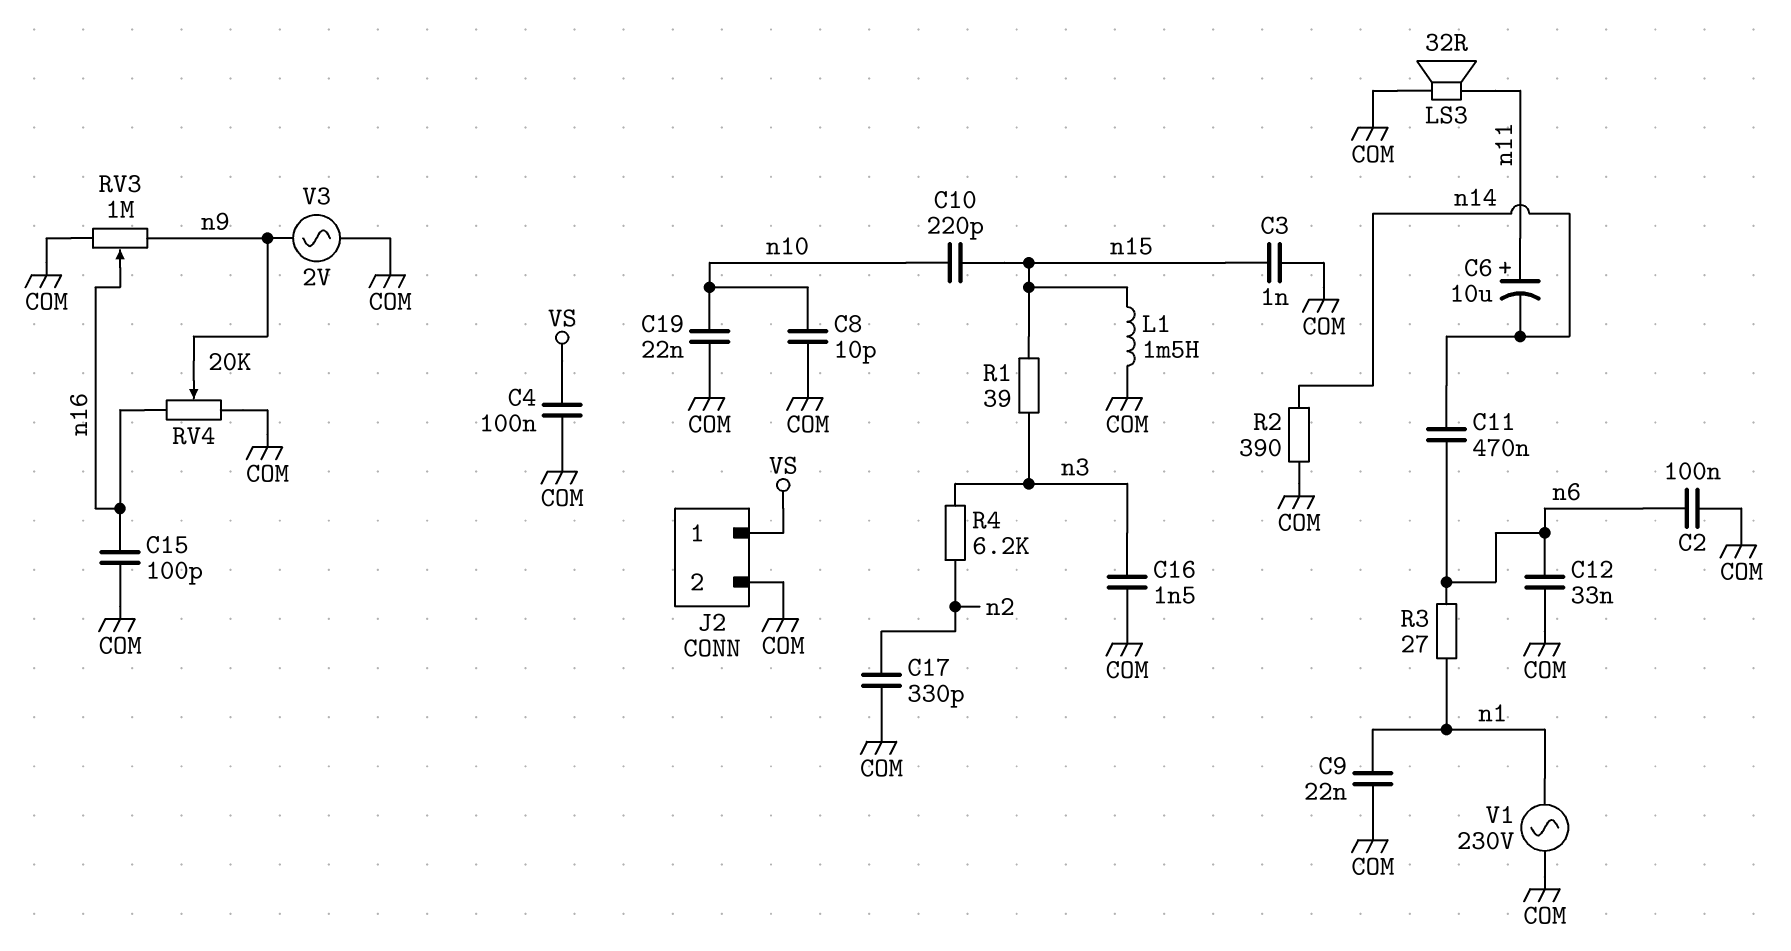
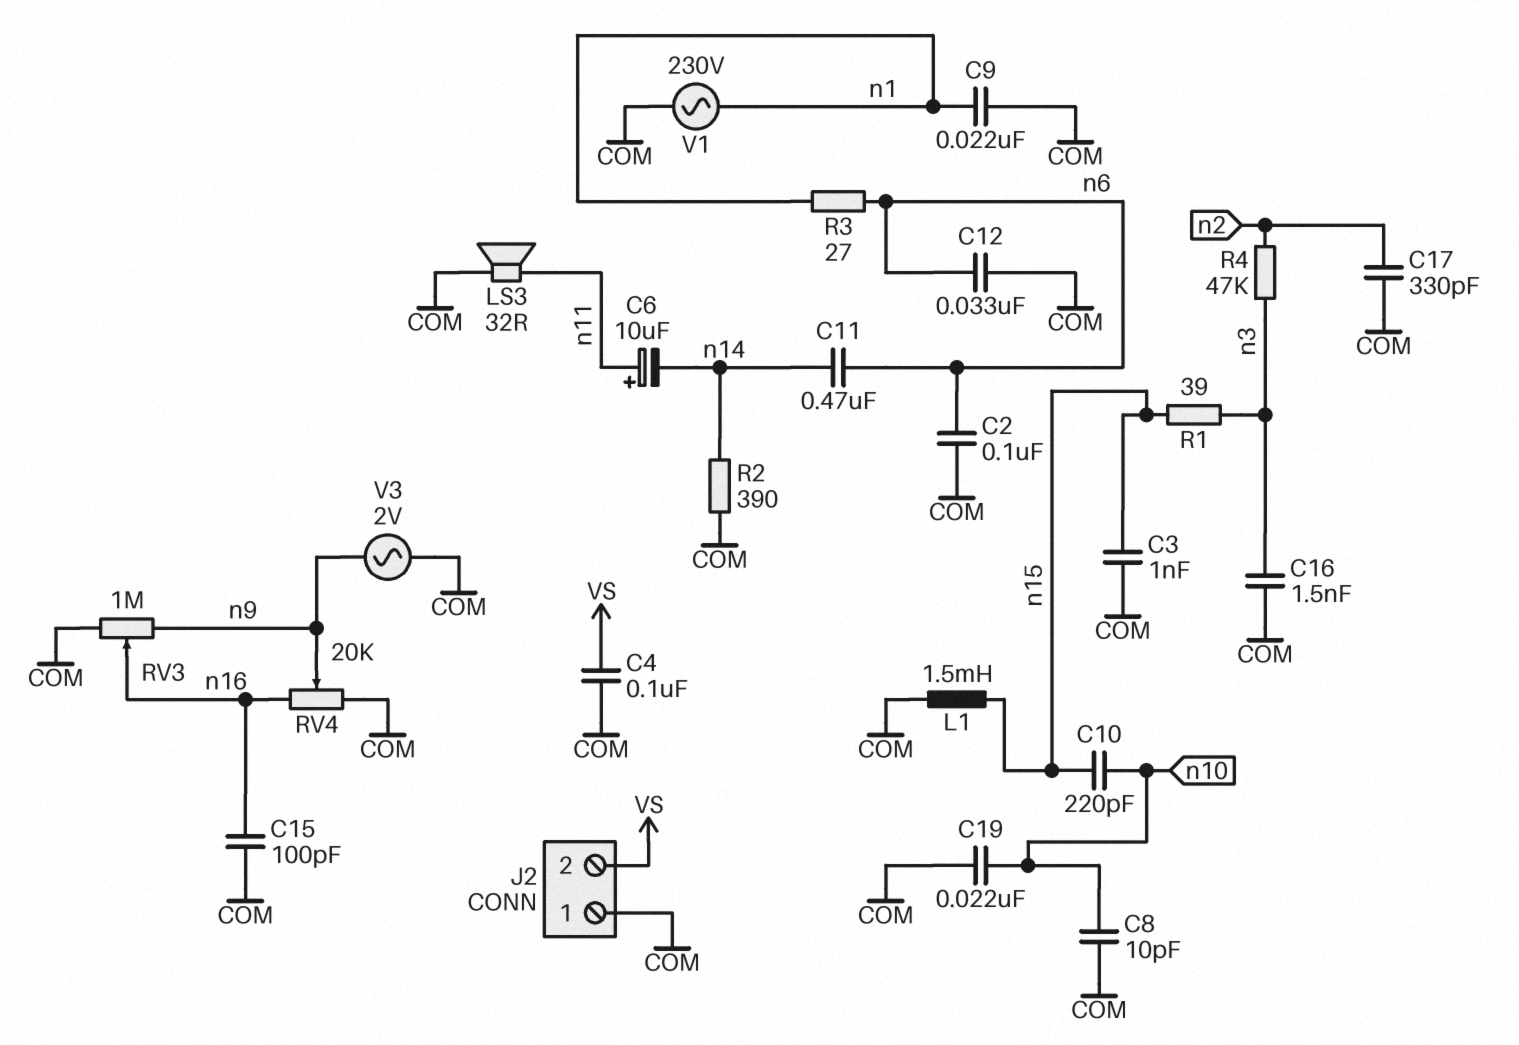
J2 pin 1: VS -> COM
J2 pin 2: COM -> VS
R4: 6.2k (n2, n3) -> 47k (n2, n3)

